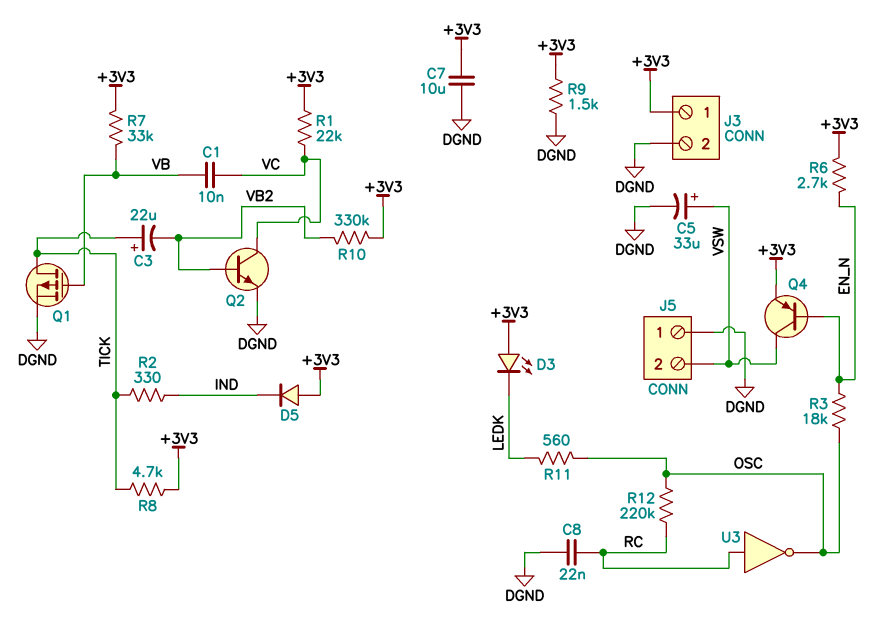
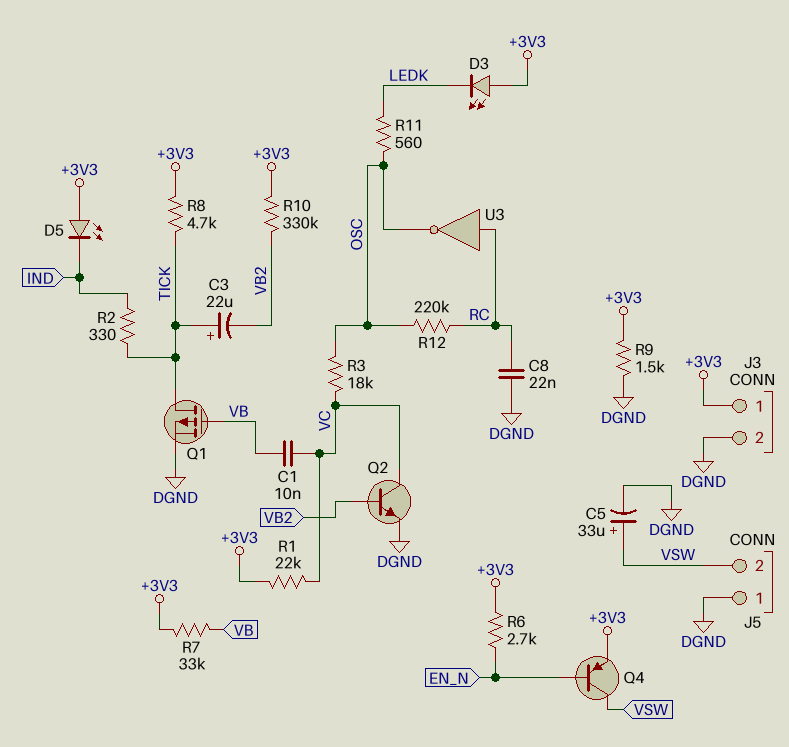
C7: 10uF (+3V3, DGND) -> none
D5: diode (A +3V3, K IND) -> LED (A +3V3, K IND)
R3: 18k (EN_N, OSC) -> 18k (OSC, VC)

